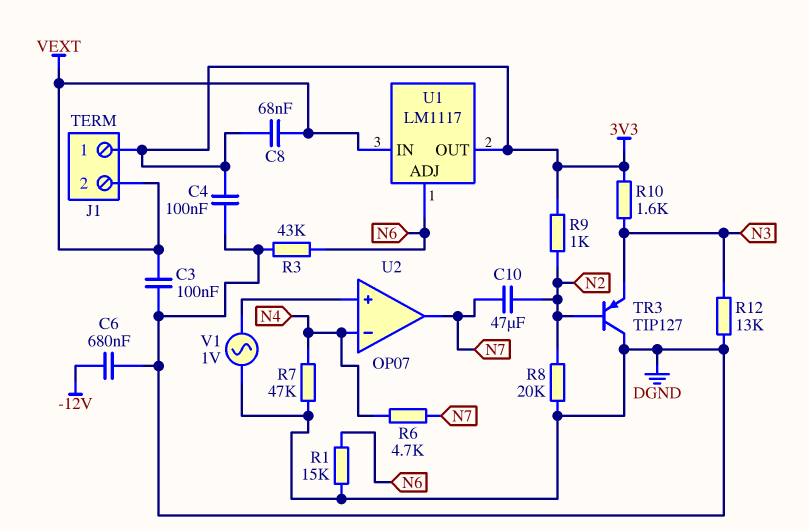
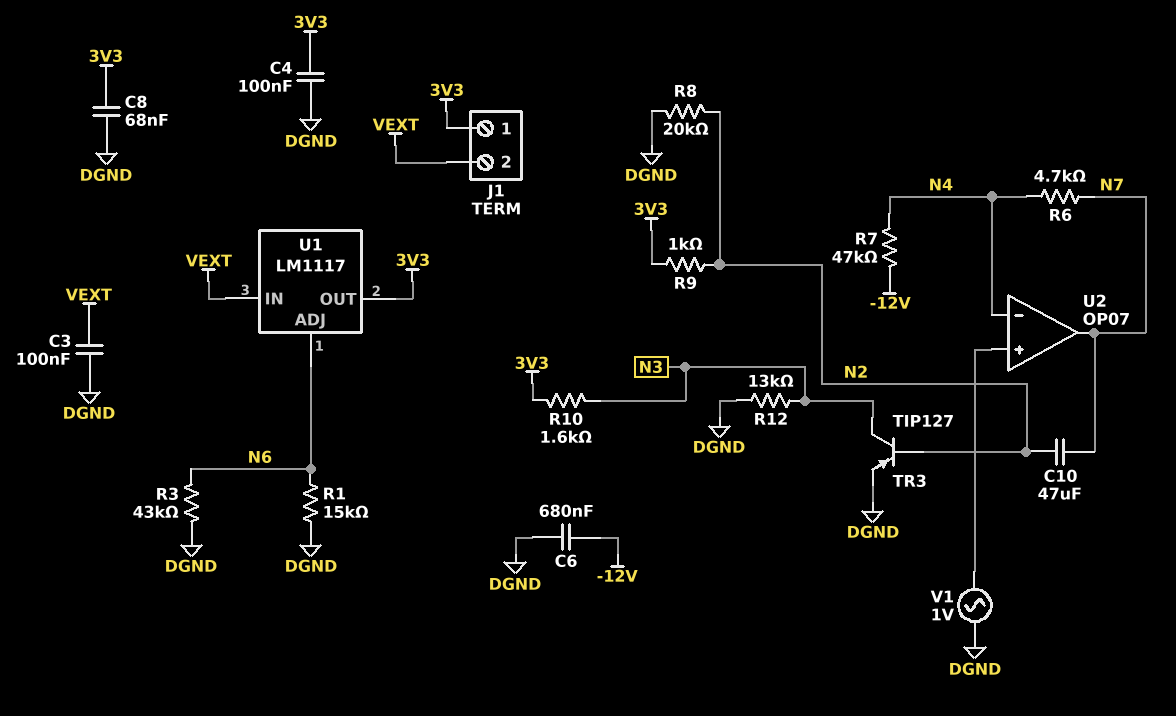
C8: 68nF (3V3, VEXT) -> 68nF (3V3, DGND)
R7: 47k (DGND, N4) -> 47k (-12V, N4)
TR3: PNP TIP127 (B N2, C DGND, E N3) -> PNP TIP127 (B N2, C N3, E DGND)

